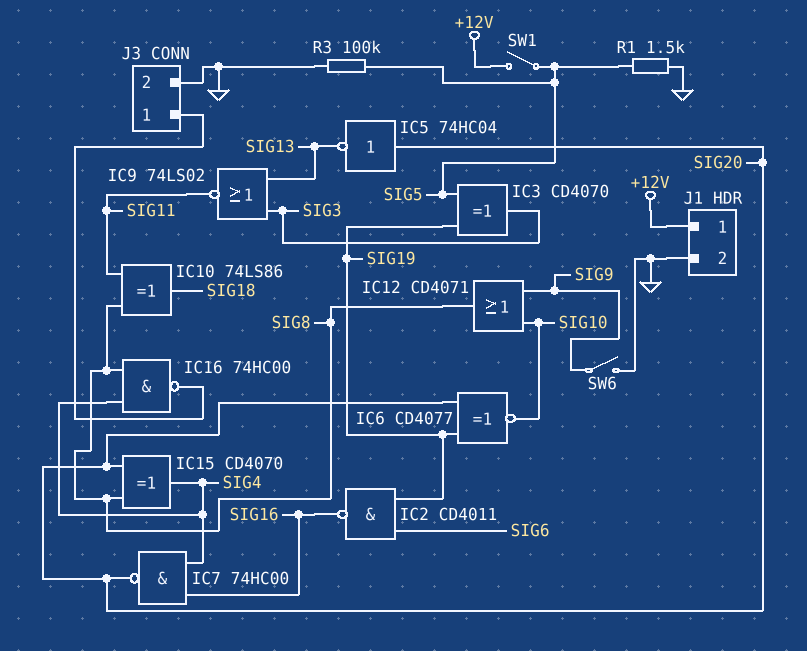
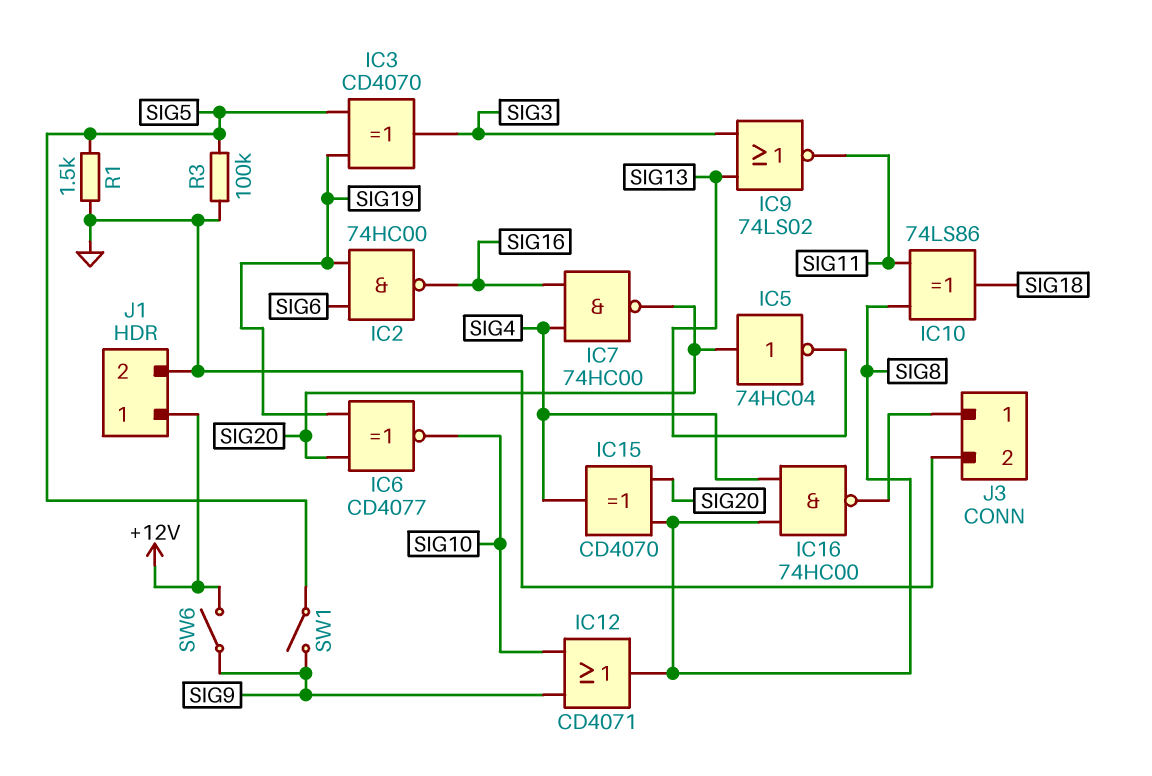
IC2: NAND CD4011 (in SIG6, in SIG19, out SIG16) -> NAND 74HC00 (in SIG6, in SIG19, out SIG16)
SW1: switch (+12V, SIG5) -> switch (SIG5, SIG9)
SW6: switch (GND, SIG9) -> switch (+12V, SIG9)

